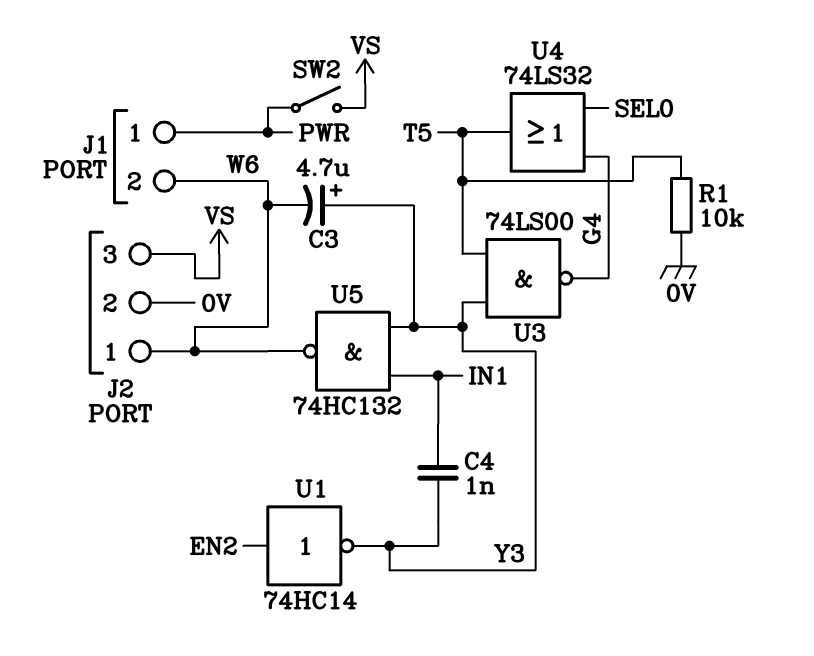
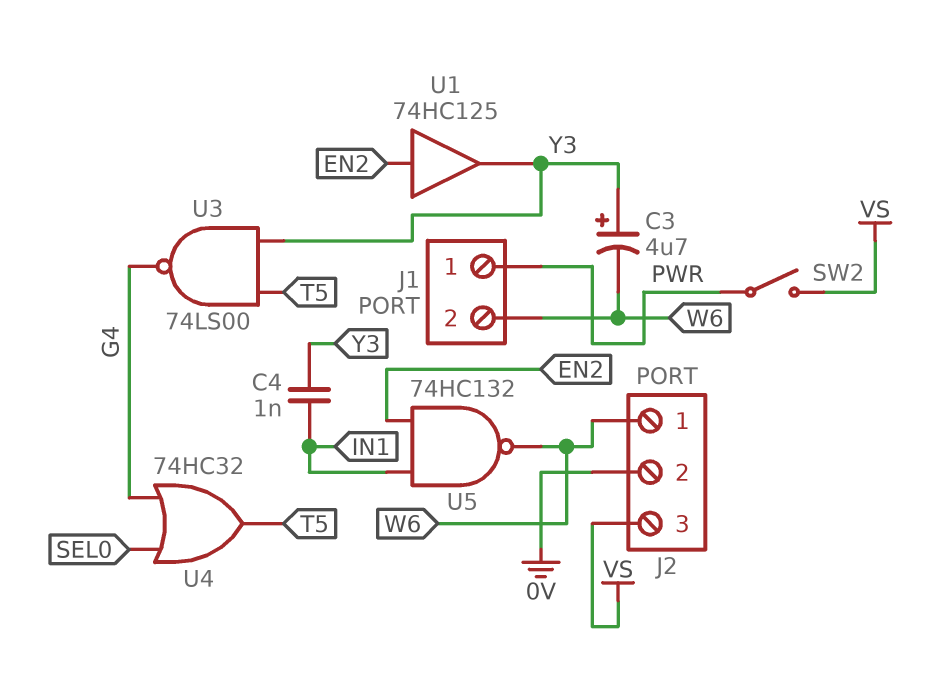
R1: 10k (0V, T5) -> none
U1: NOT 74HC14 (in EN2, out Y3) -> buffer 74HC125 (in EN2, out Y3)
U4: OR 74LS32 (in G4, in SEL0, out T5) -> OR 74HC32 (in G4, in SEL0, out T5)
U5: NAND 74HC132 (in IN1, in Y3, out W6) -> NAND 74HC132 (in EN2, in IN1, out W6)

